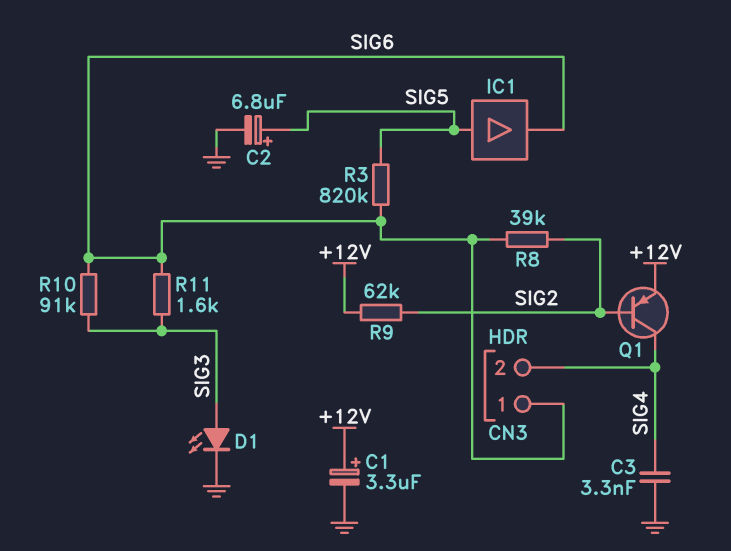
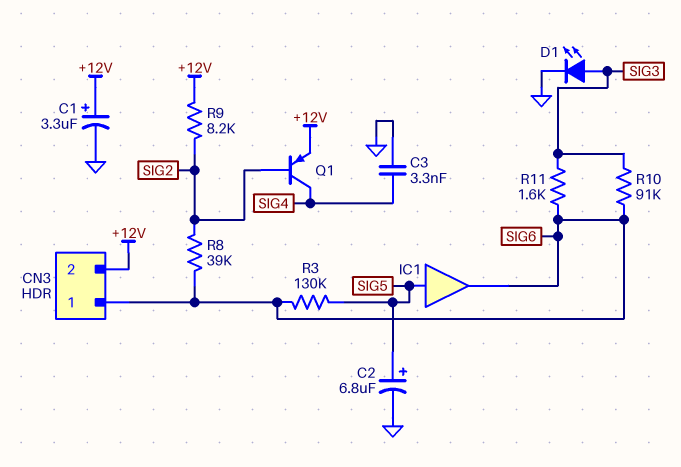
CN3 pin 2: SIG4 -> +12V
R3: 820k (SIG5, SIG6) -> 130k (SIG5, SIG6)
R9: 62k (+12V, SIG2) -> 8.2k (+12V, SIG2)

